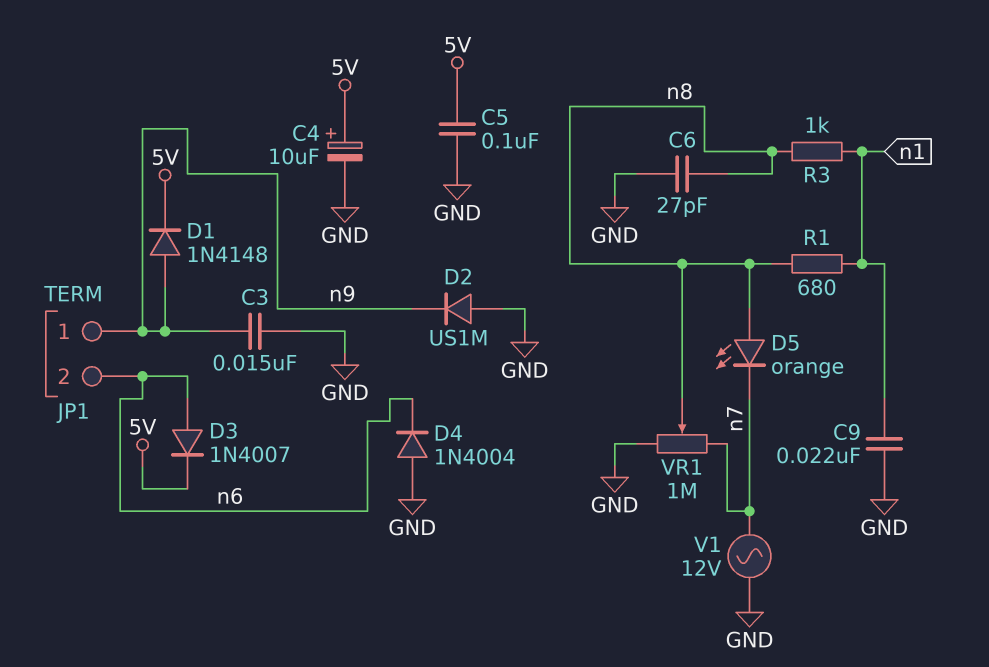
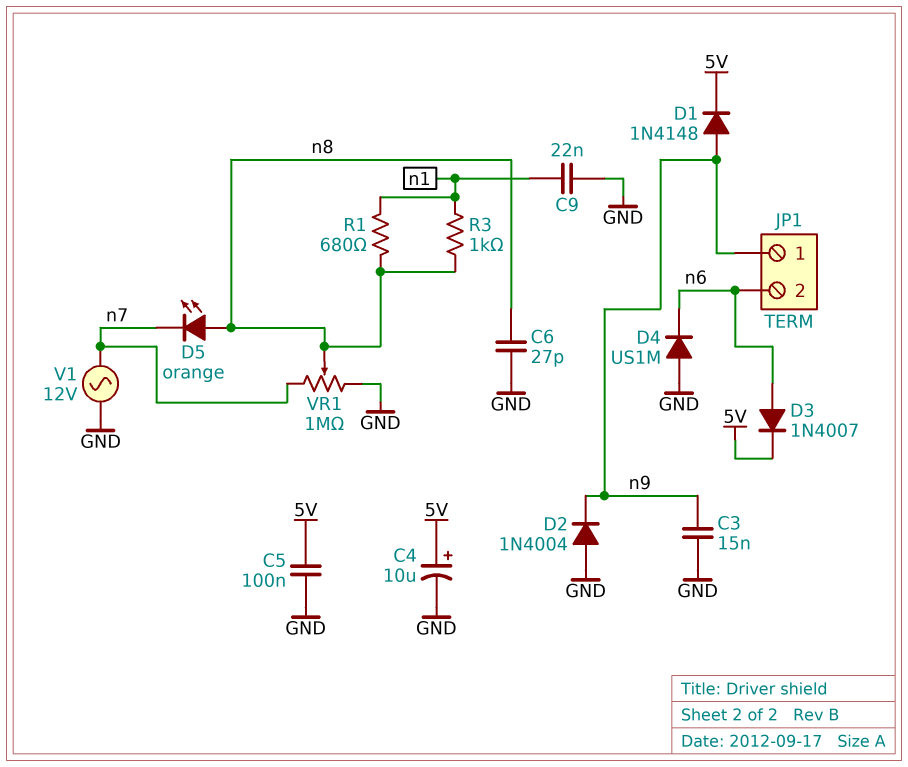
D2: diode US1M (A GND, K n9) -> diode 1N4004 (A GND, K n9)
D4: diode 1N4004 (A GND, K n6) -> diode US1M (A GND, K n6)

